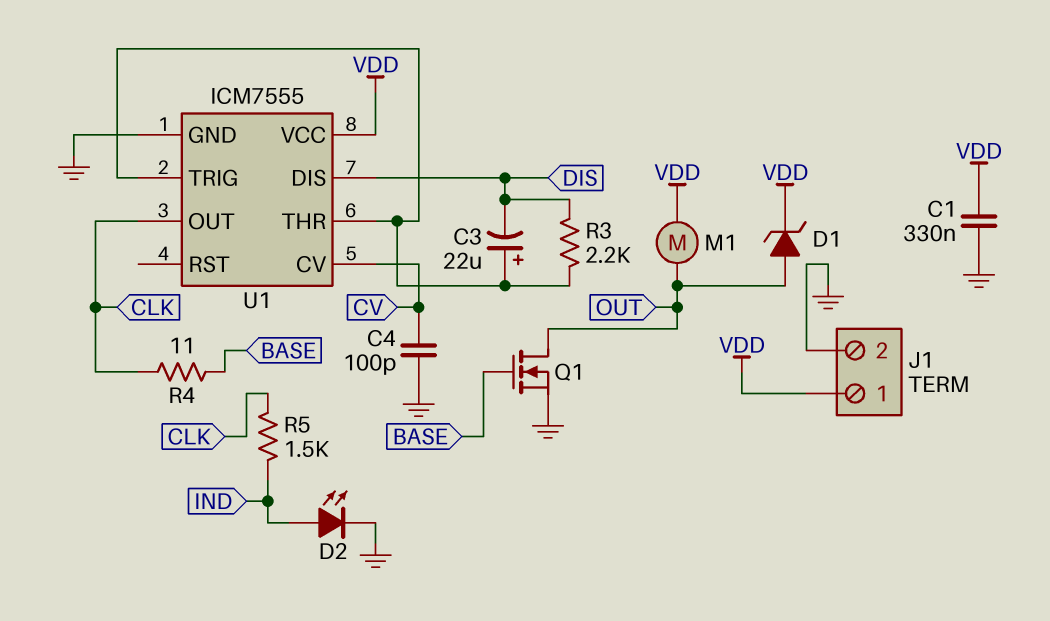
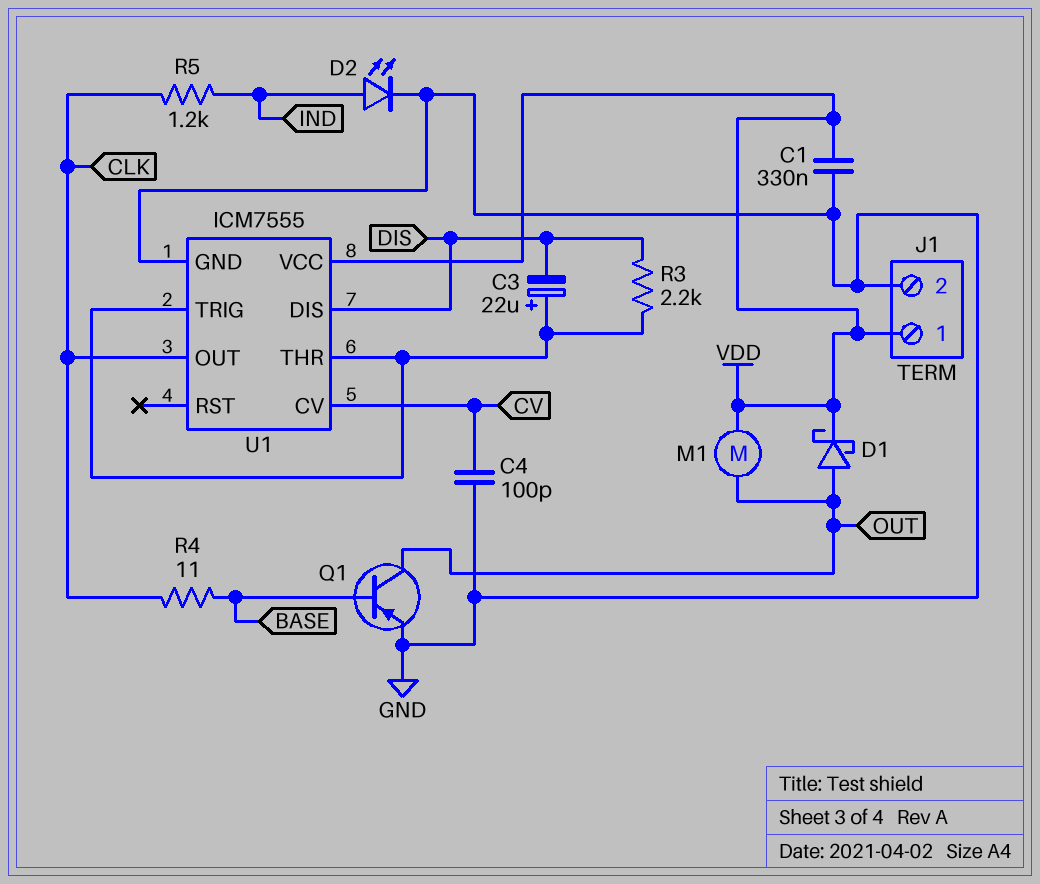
D1: zener (A OUT, K VDD) -> schottky (A OUT, K VDD)
Q1: NMOS (G BASE, D OUT, S GND) -> PNP (B BASE, C OUT, E GND)
R5: 1.5k (CLK, IND) -> 1.2k (CLK, IND)

